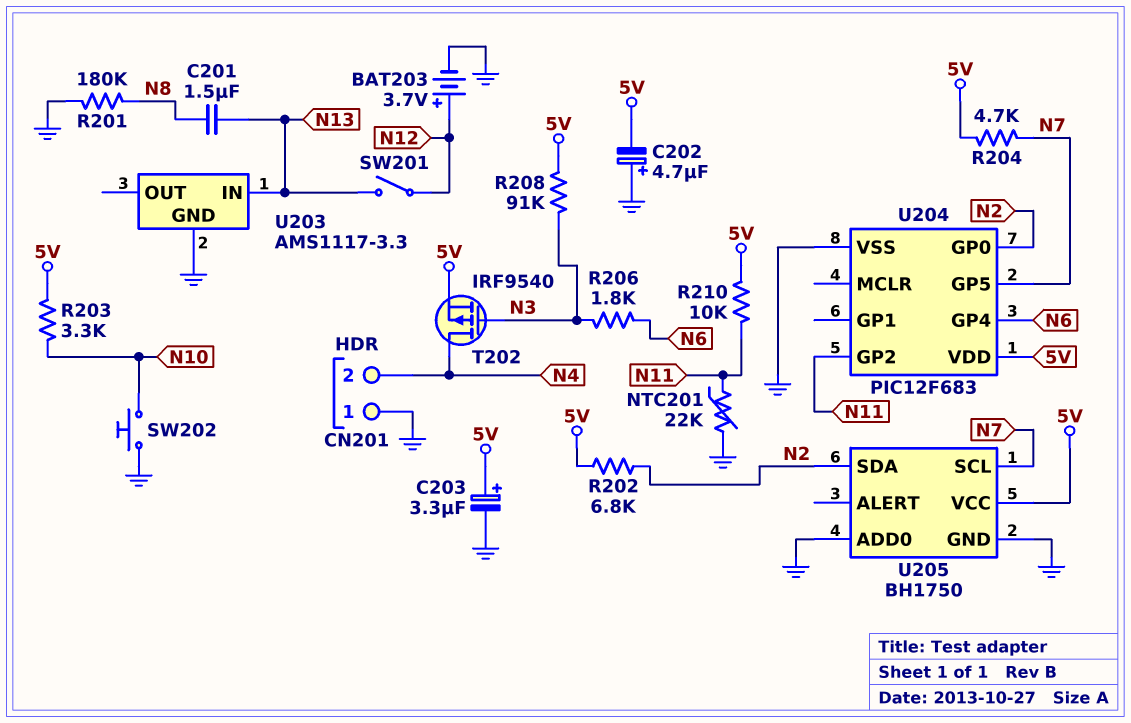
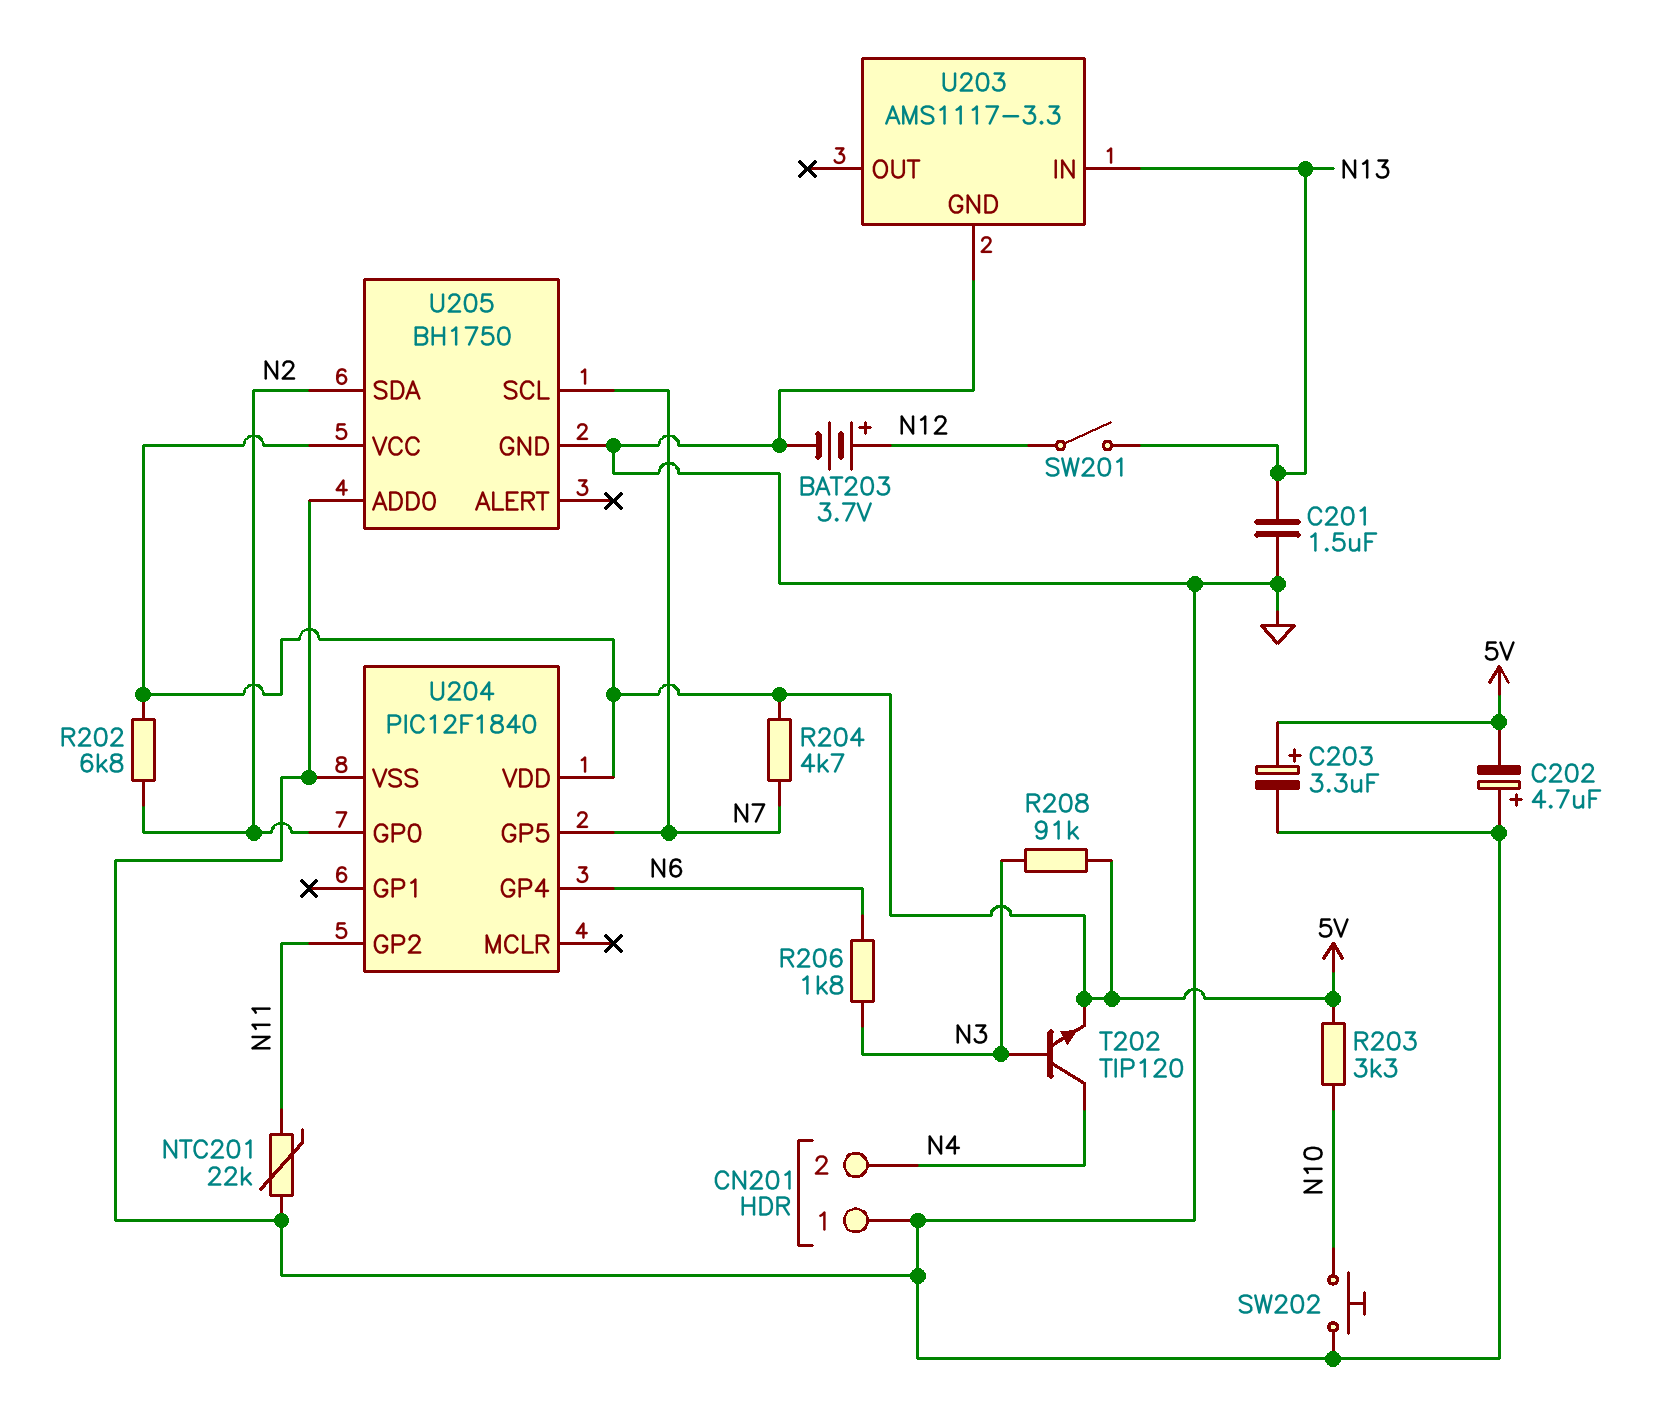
C201: 1.5uF (N8, N13) -> 1.5uF (GND, N13)
R201: 180k (GND, N8) -> none
R210: 10k (5V, N11) -> none
T202: PMOS IRF9540 (G N3, D N4, S 5V) -> NPN TIP120 (B N3, C N4, E 5V)
U204: PIC12F683 -> PIC12F1840

